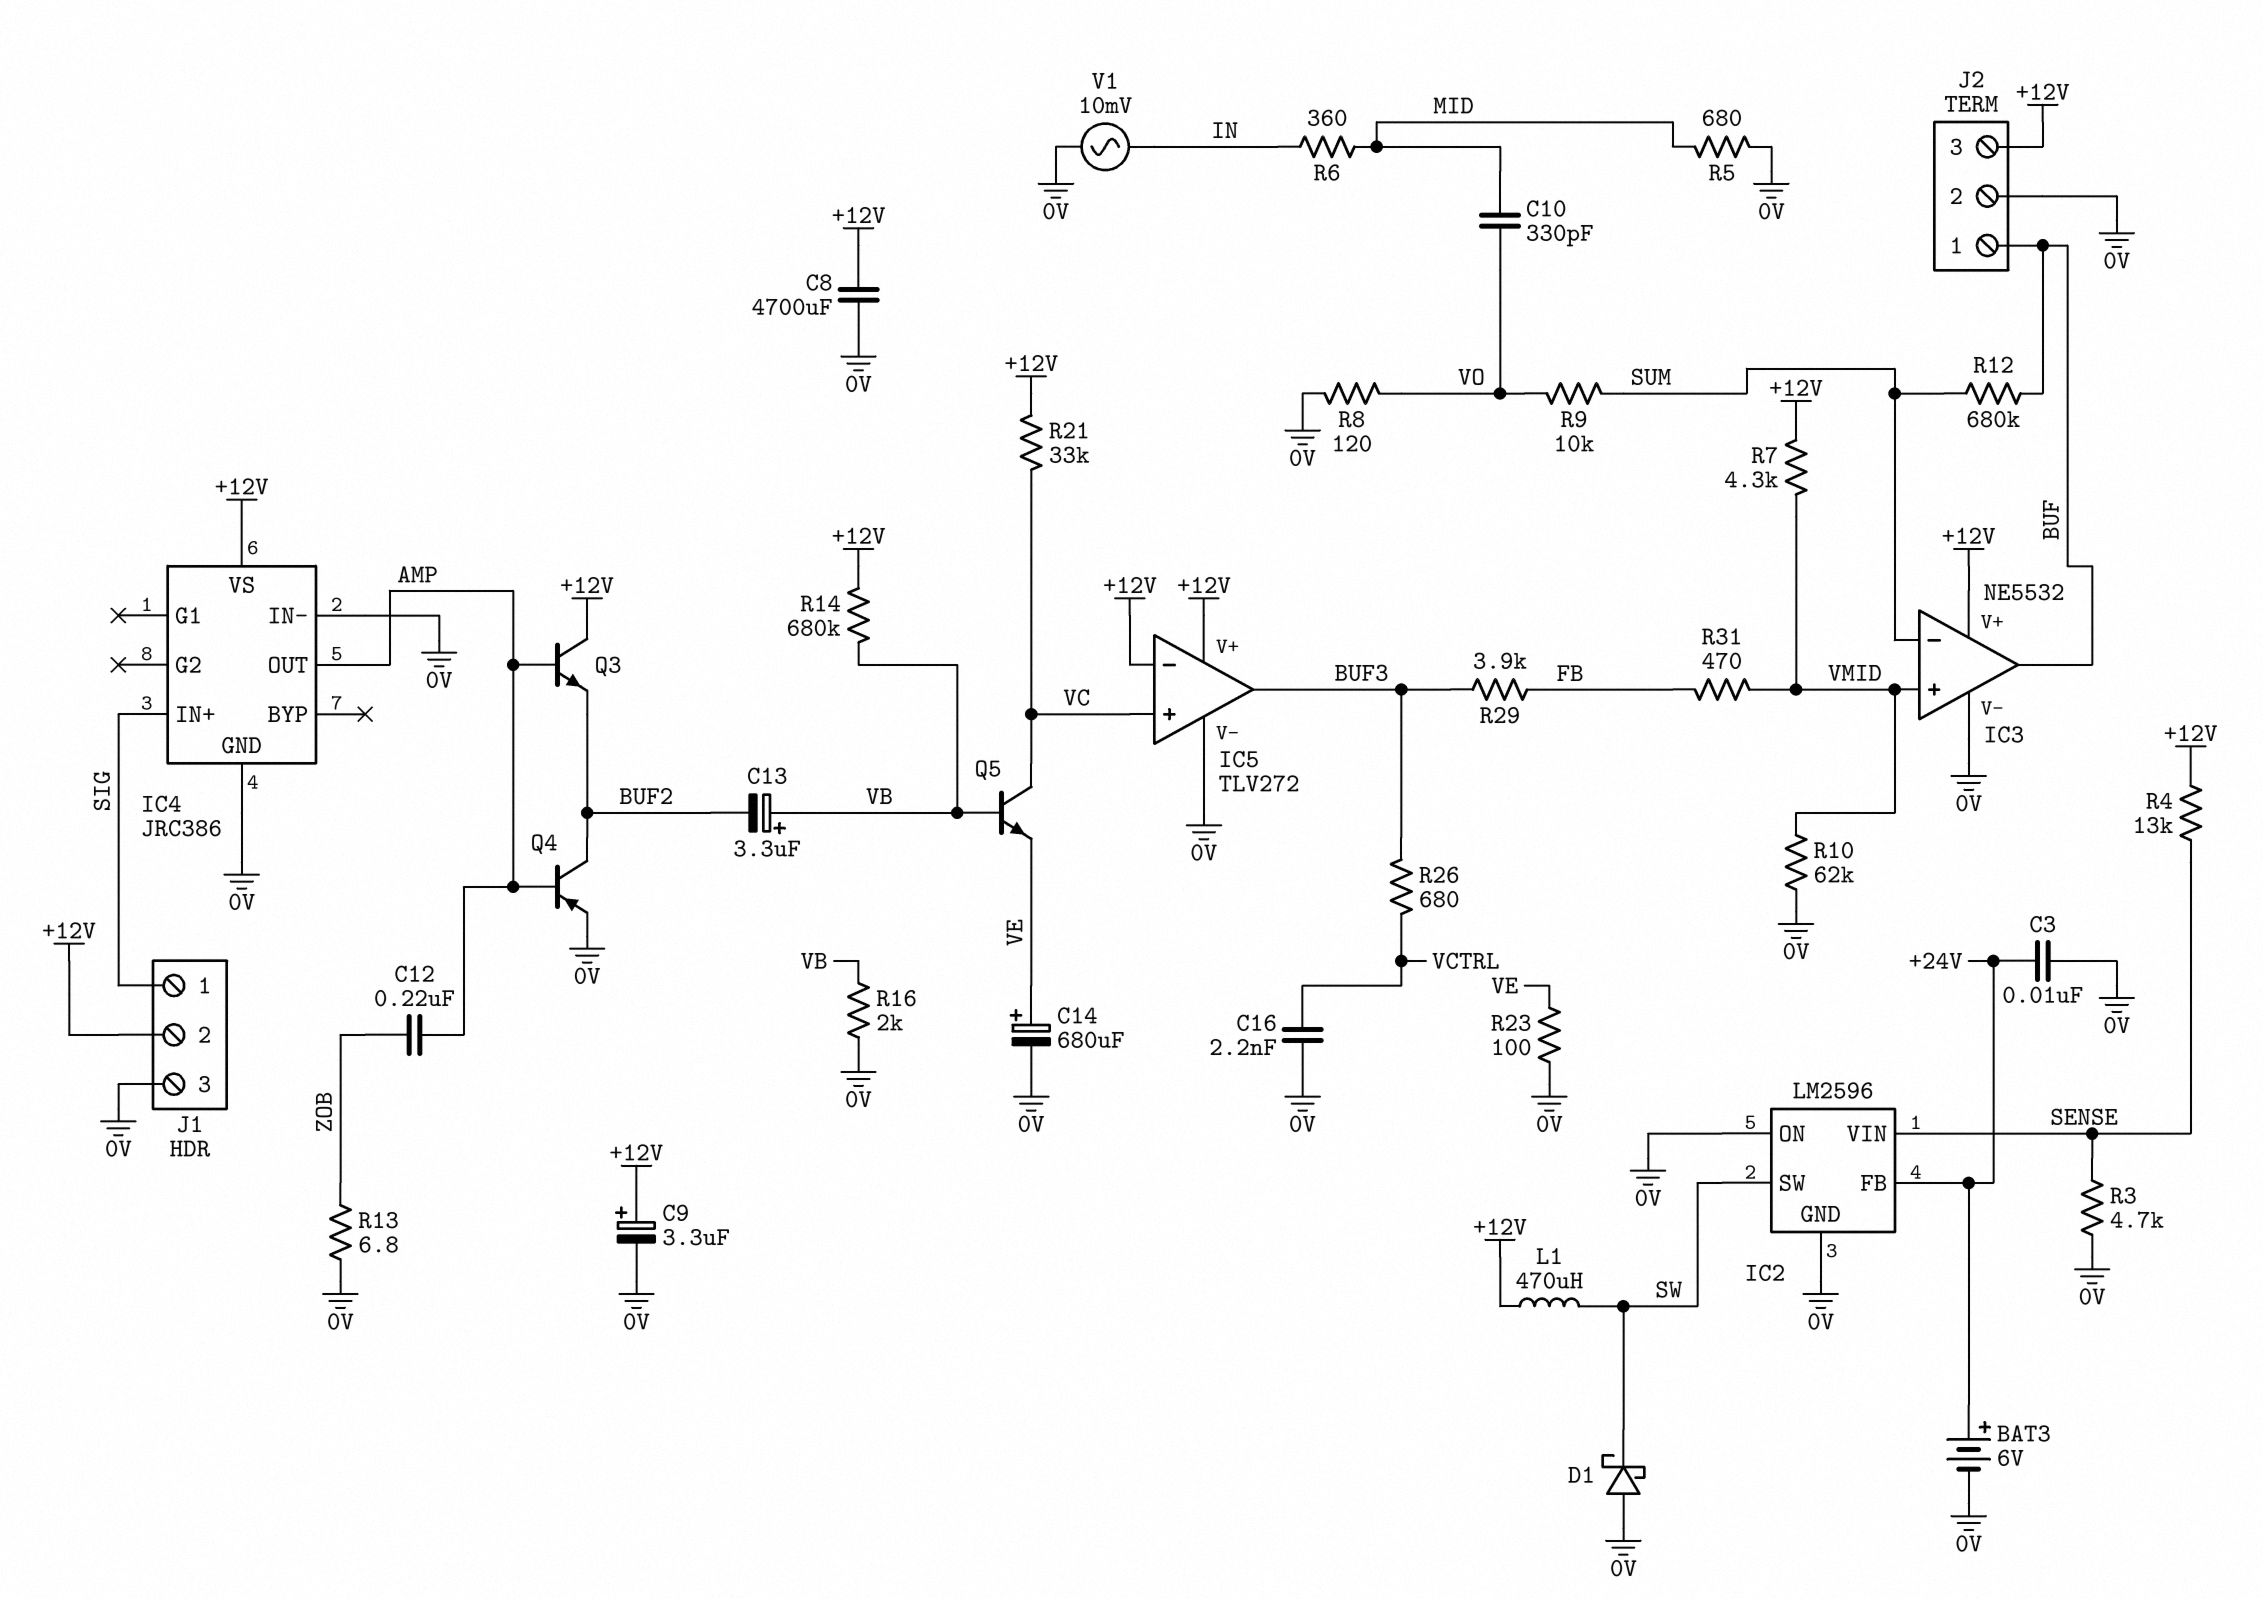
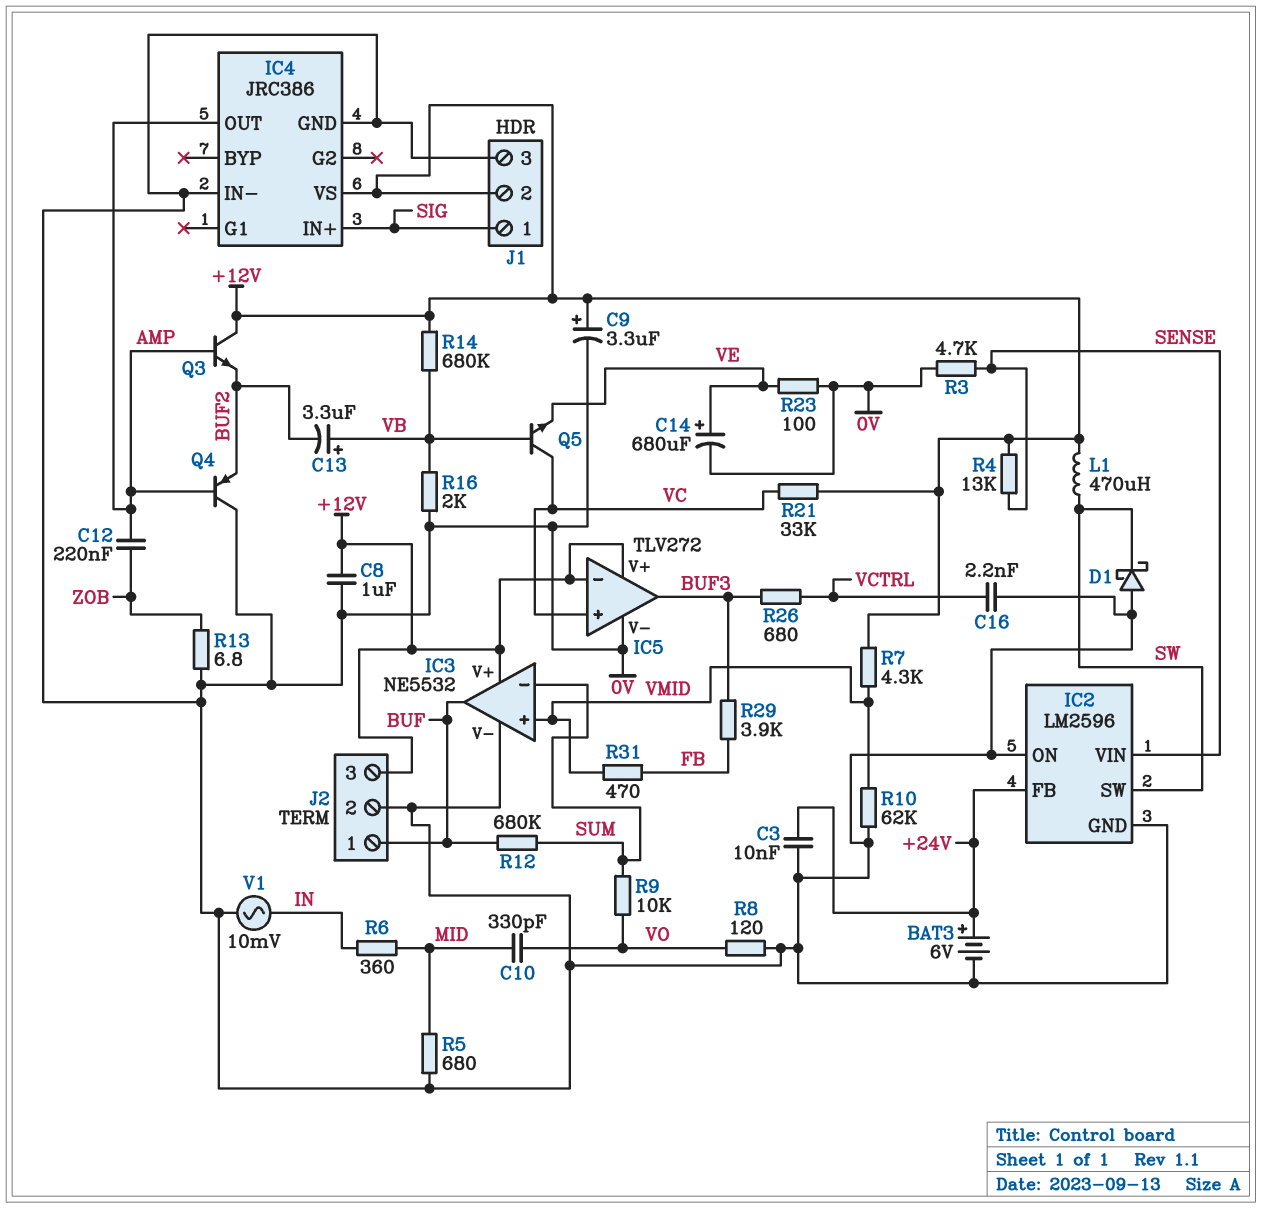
C8: 4700uF (+12V, 0V) -> 1uF (+12V, 0V)
Q4: PNP (B AMP, C BUF2, E 0V) -> PNP (B AMP, C 0V, E BUF2)

